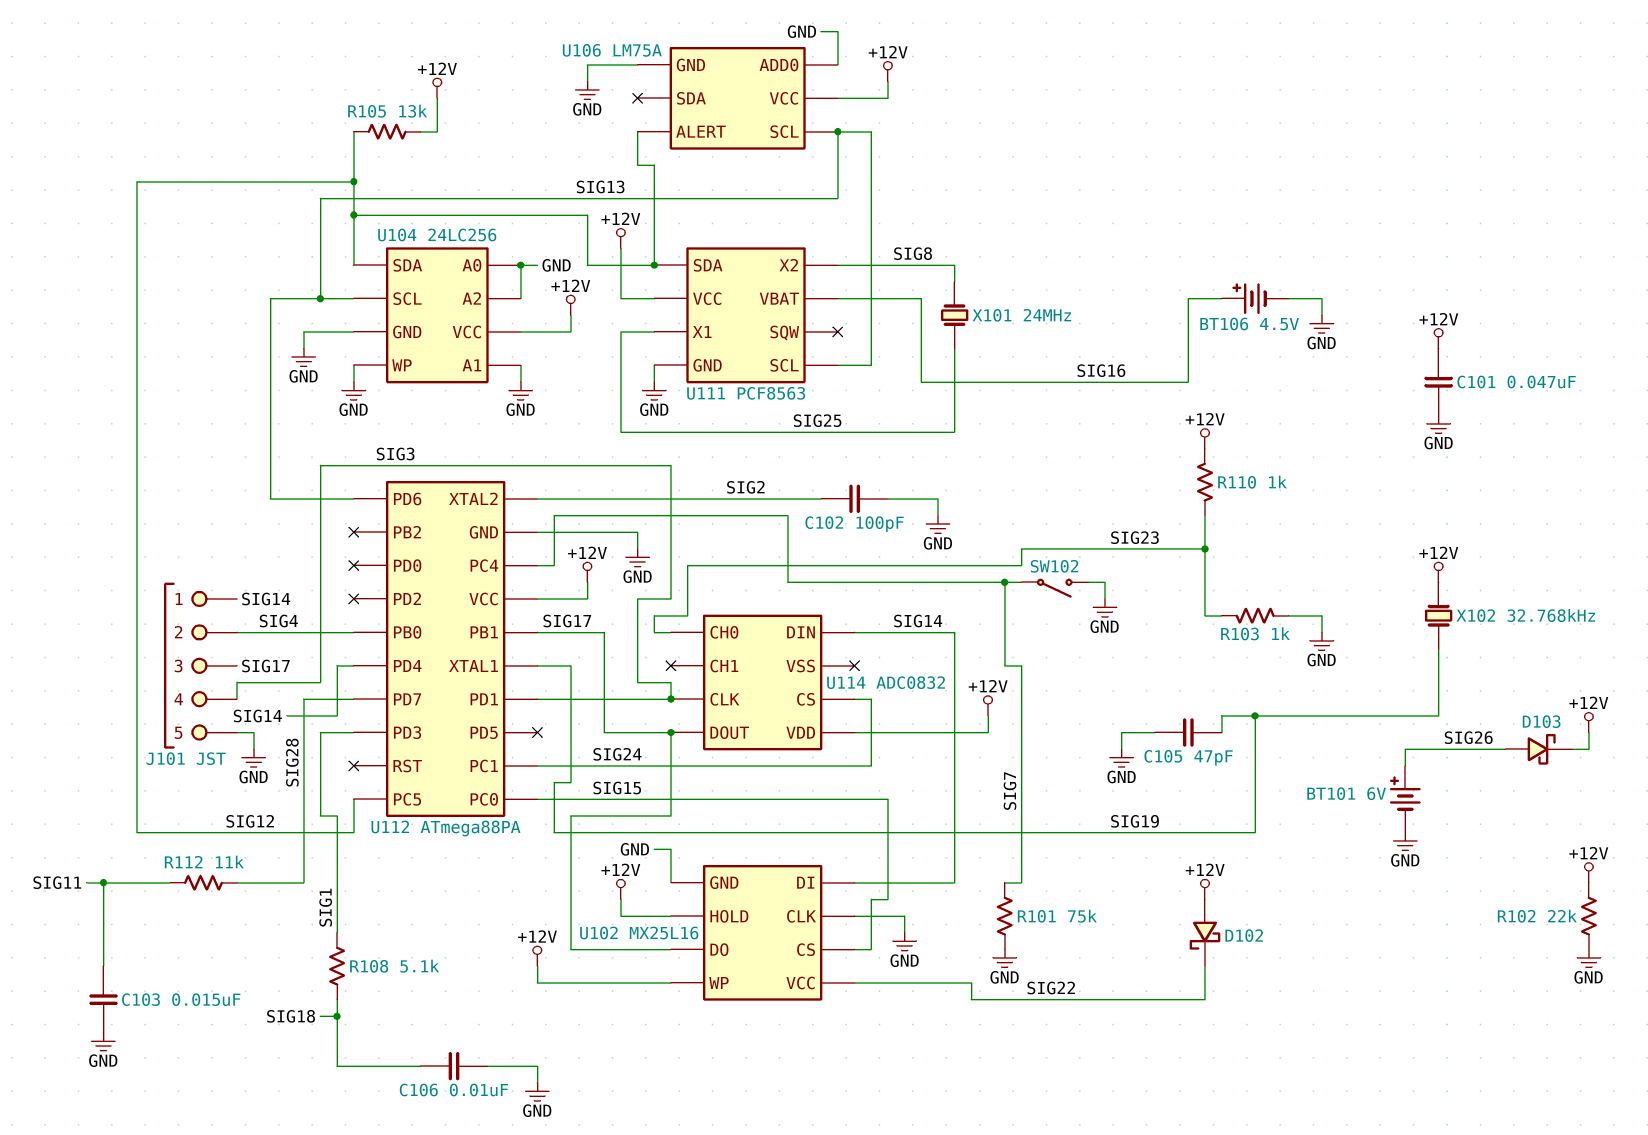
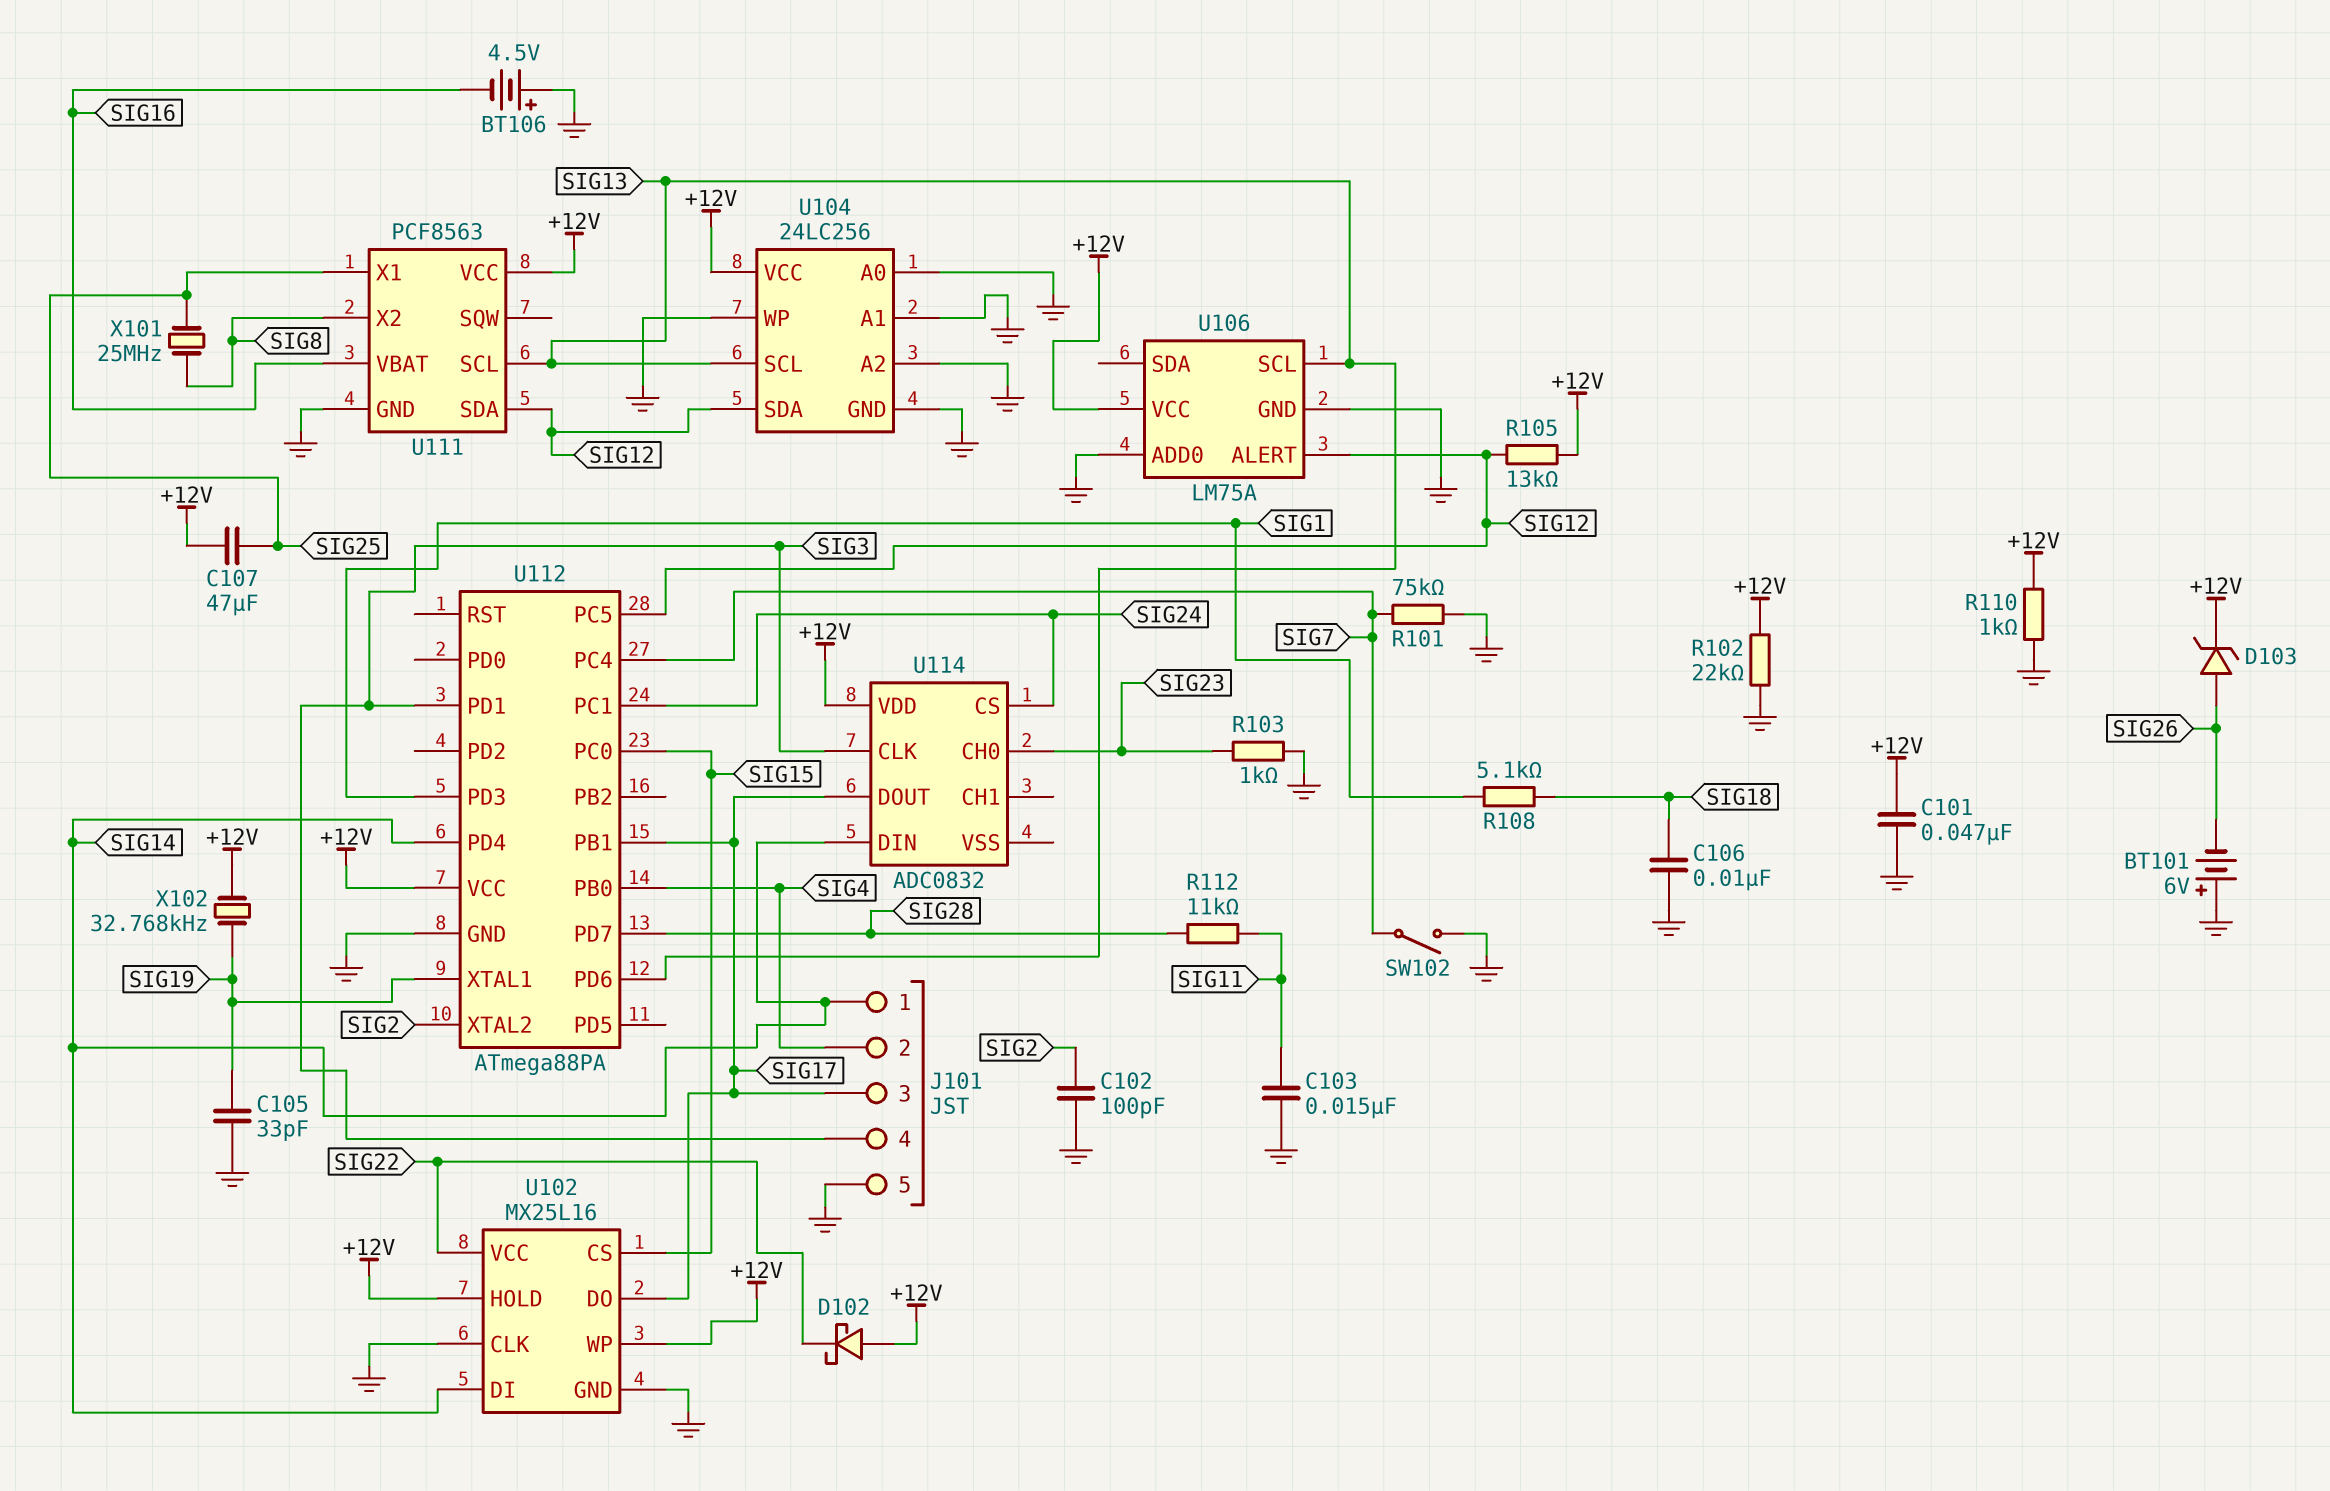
BT101: 6V (plus SIG26, minus GND) -> 6V (plus GND, minus SIG26)
BT106: 4.5V (plus SIG16, minus GND) -> 4.5V (plus GND, minus SIG16)
C105: 47pF (GND, SIG19) -> 33pF (GND, SIG19)
C107: none -> 47uF (+12V, SIG25)
D103: schottky (A SIG26, K +12V) -> zener (A SIG26, K +12V)
R110: 1k (+12V, SIG23) -> 1k (+12V, GND)
X101: 24MHz (SIG8, SIG25) -> 25MHz (SIG8, SIG25)

